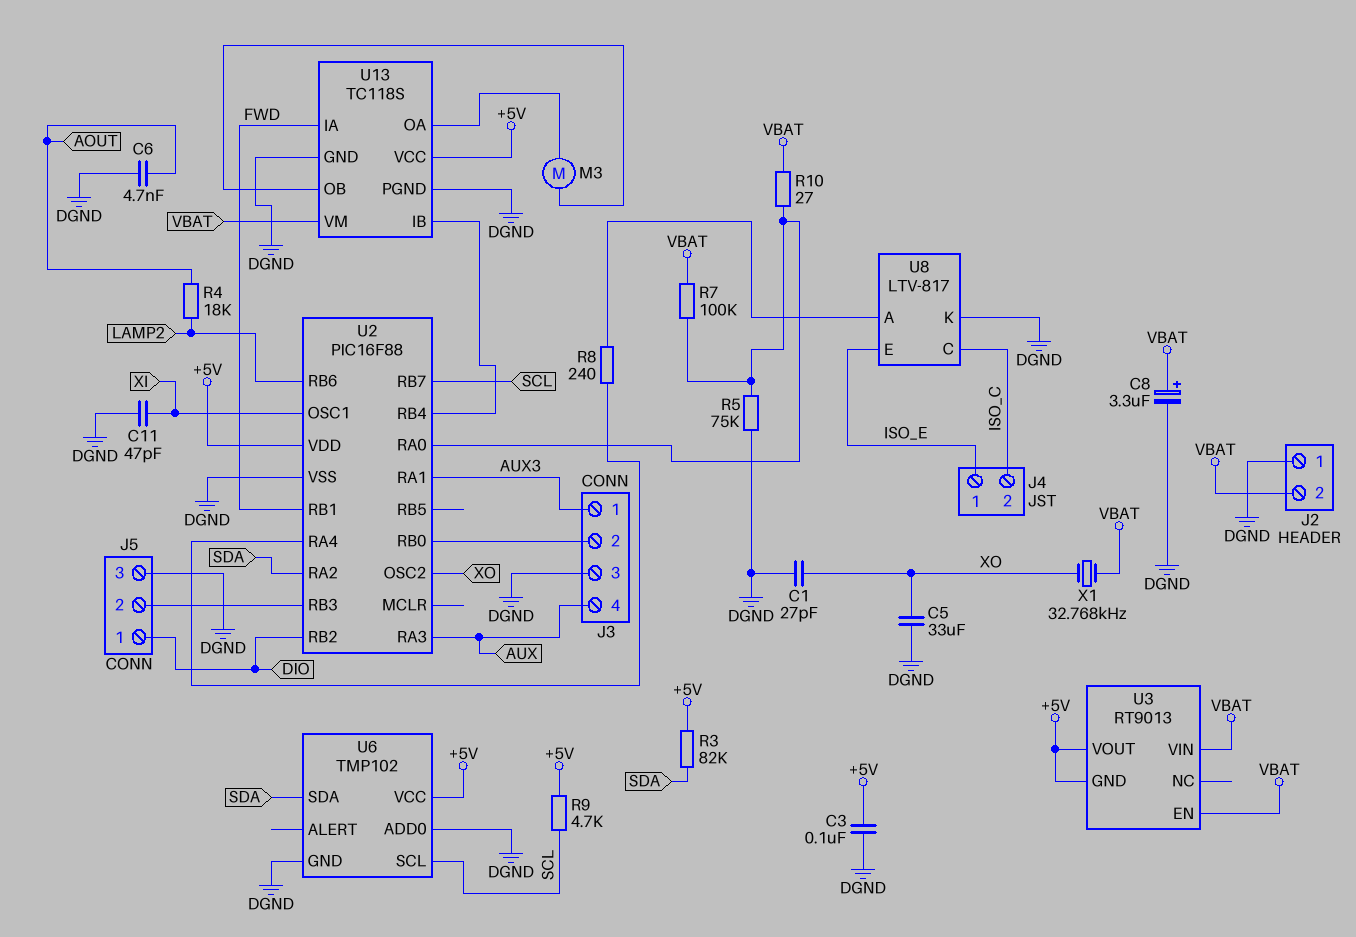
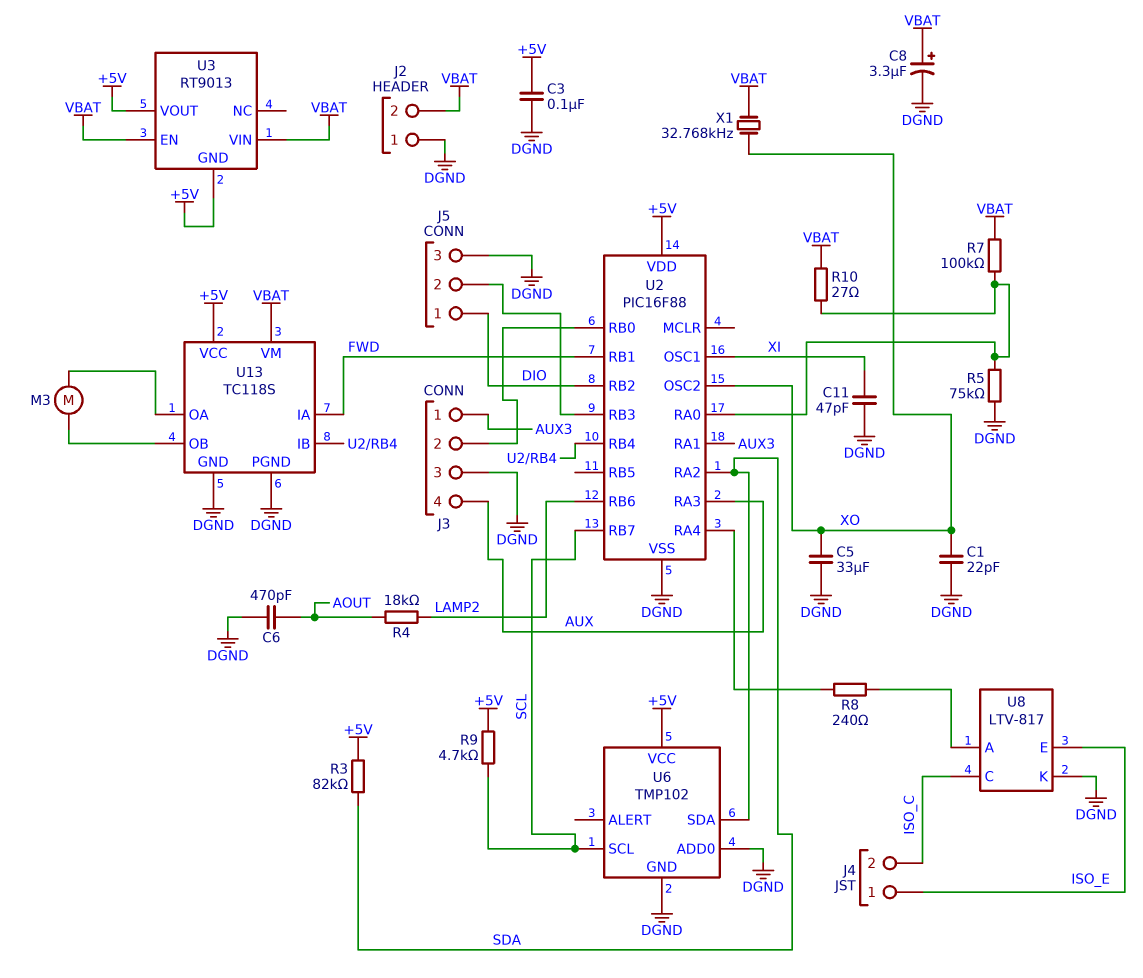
C1: 27pF (DGND, XO) -> 22pF (DGND, XO)
C6: 4.7nF (AOUT, DGND) -> 470pF (AOUT, DGND)

